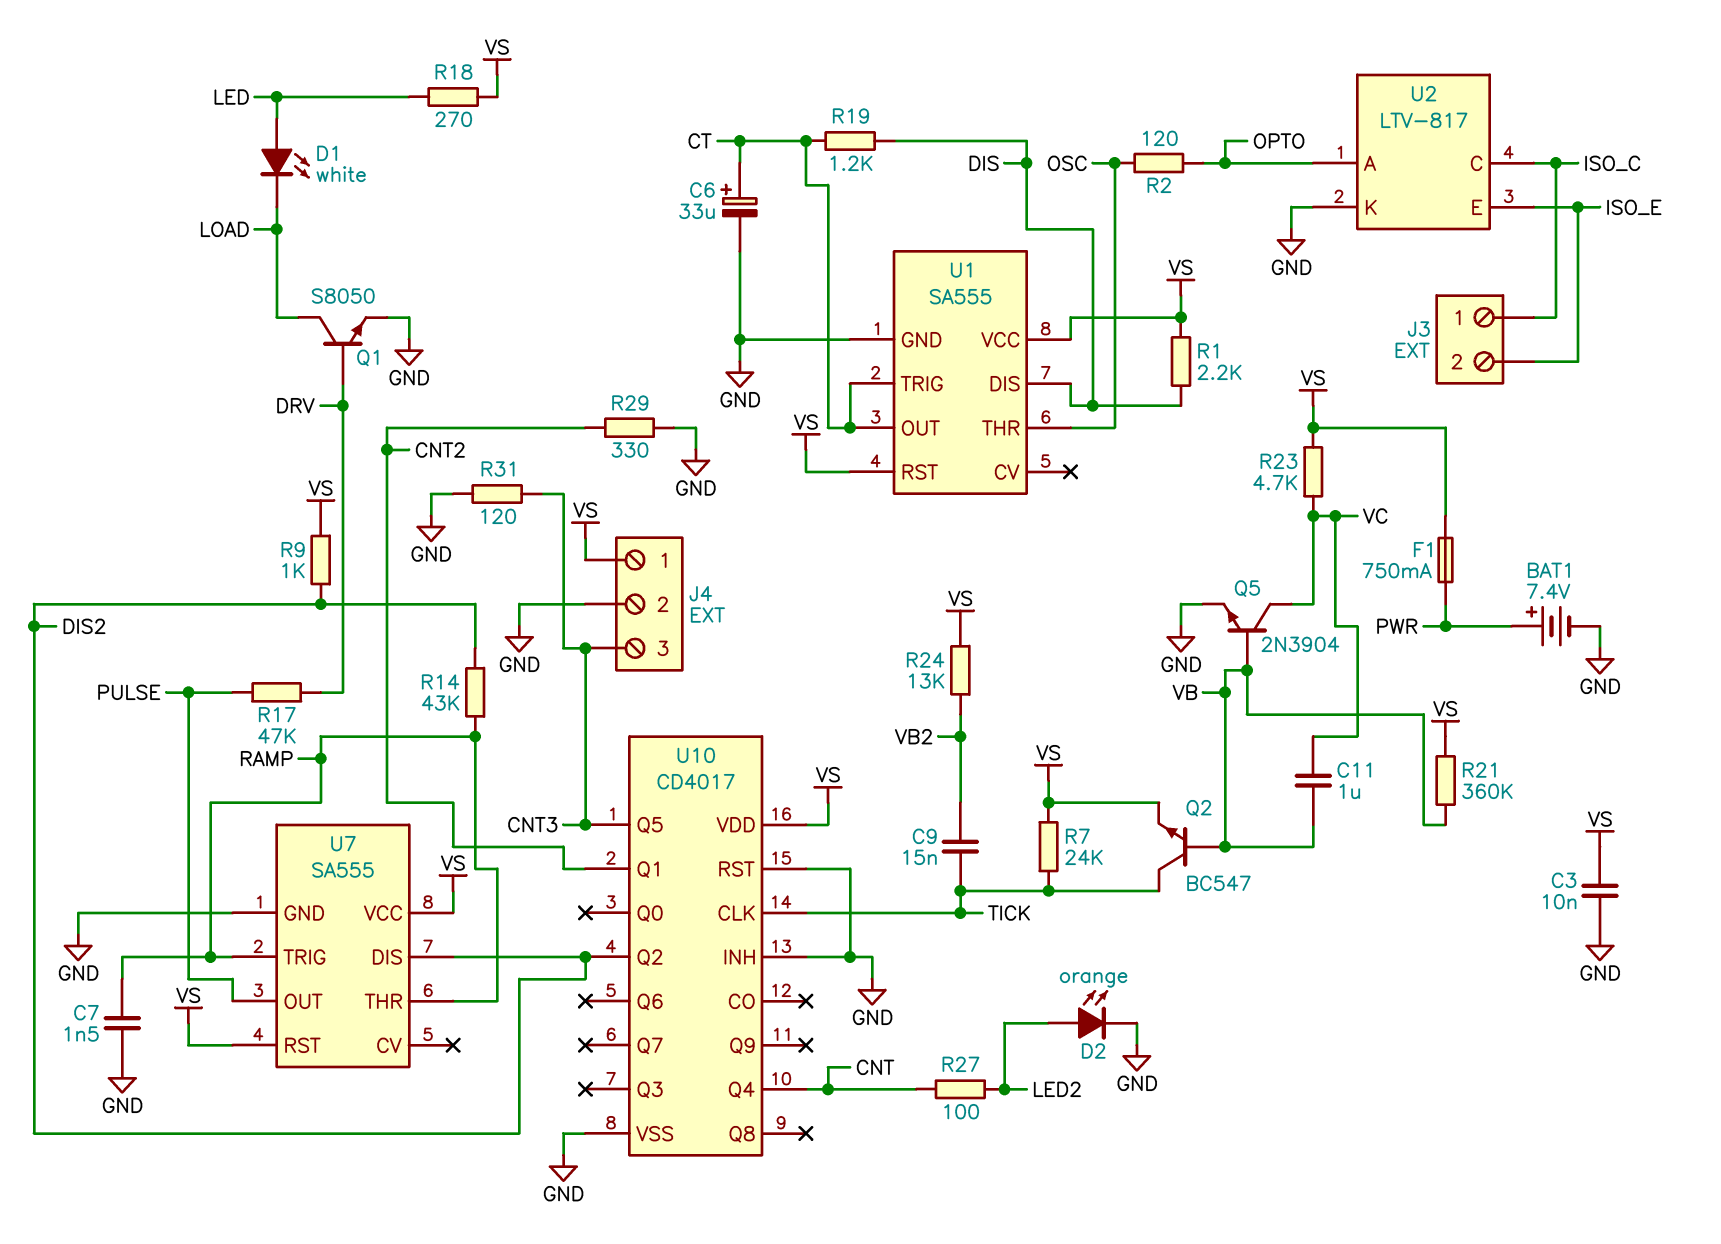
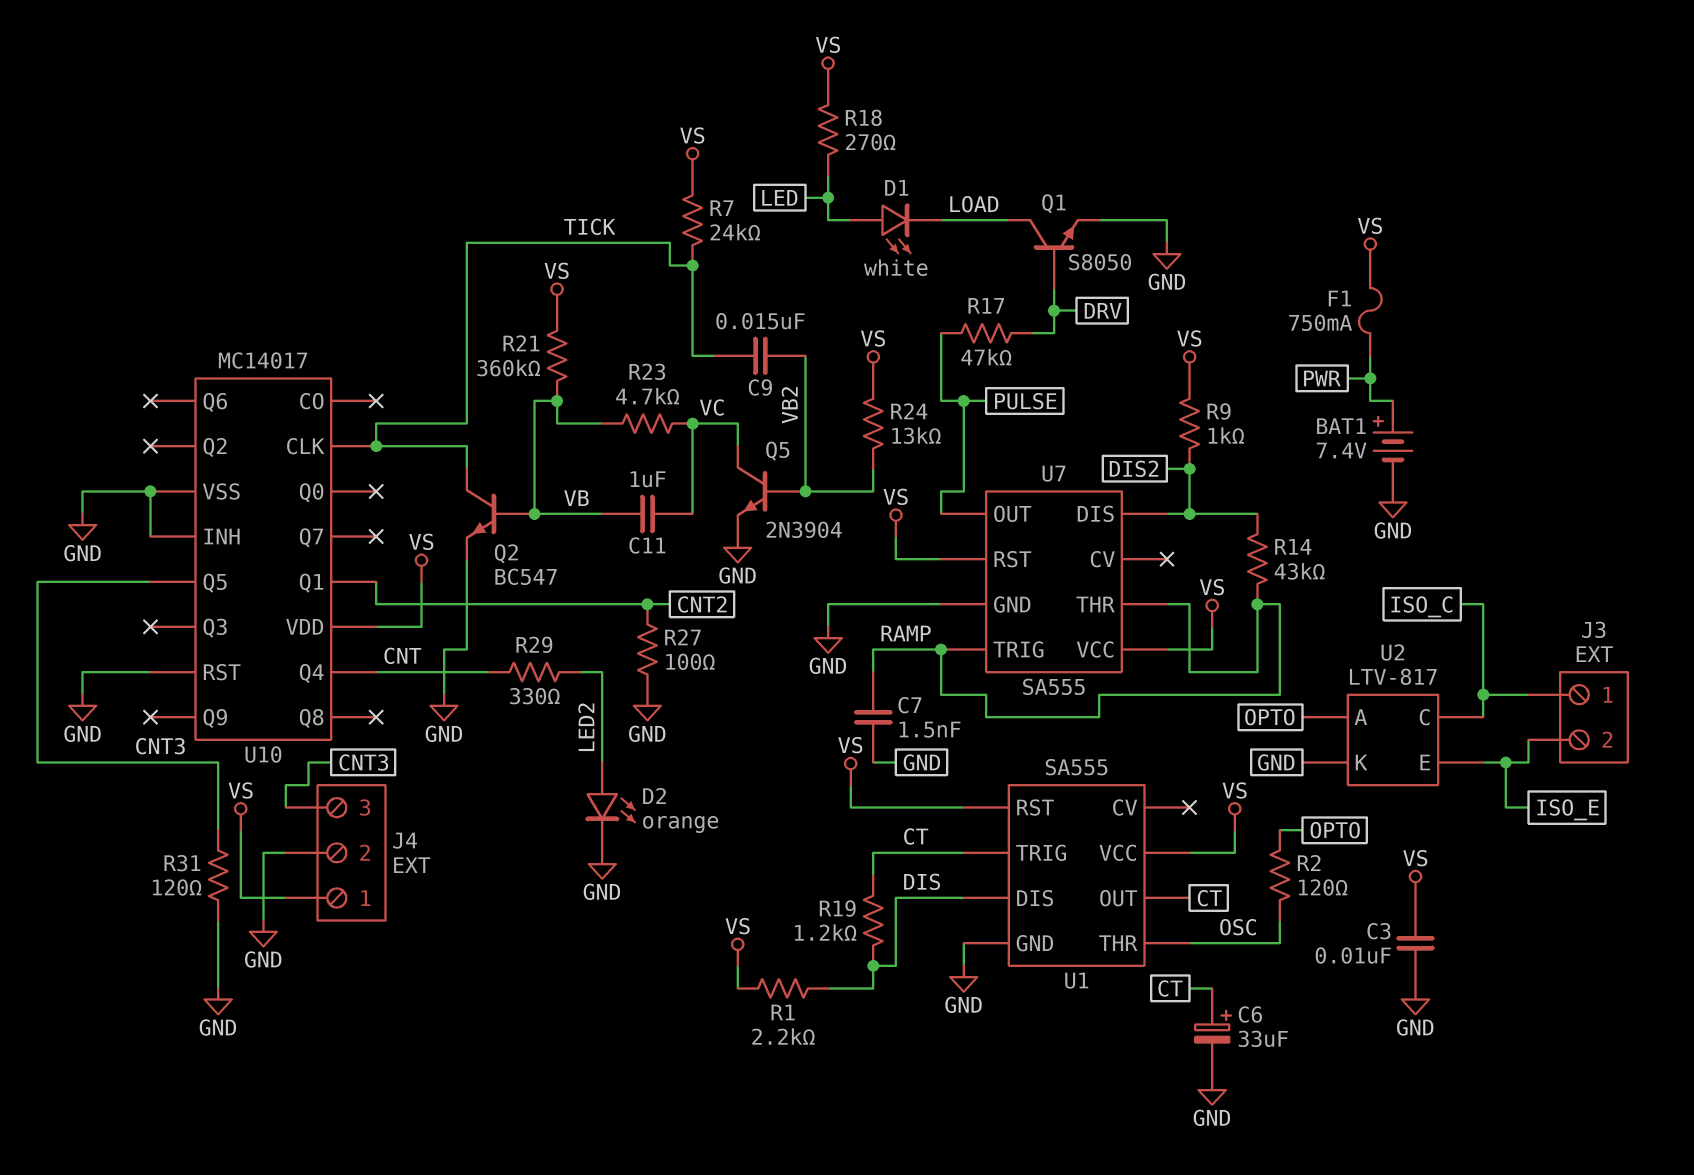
Q2: NPN BC547 (B VB, C TICK, E VS) -> NPN BC547 (B VB, C TICK, E GND)
Q5: NPN 2N3904 (B VB, C VC, E GND) -> NPN 2N3904 (B VB2, C VC, E GND)
R23: 4.7k (VC, VS) -> 4.7k (VB, VC)
R27: 100 (CNT, LED2) -> 100 (CNT2, GND)
R29: 330 (CNT2, GND) -> 330 (CNT, LED2)
U10: CD4017 -> MC14017
U10 pin Q2: DIS2 -> none

